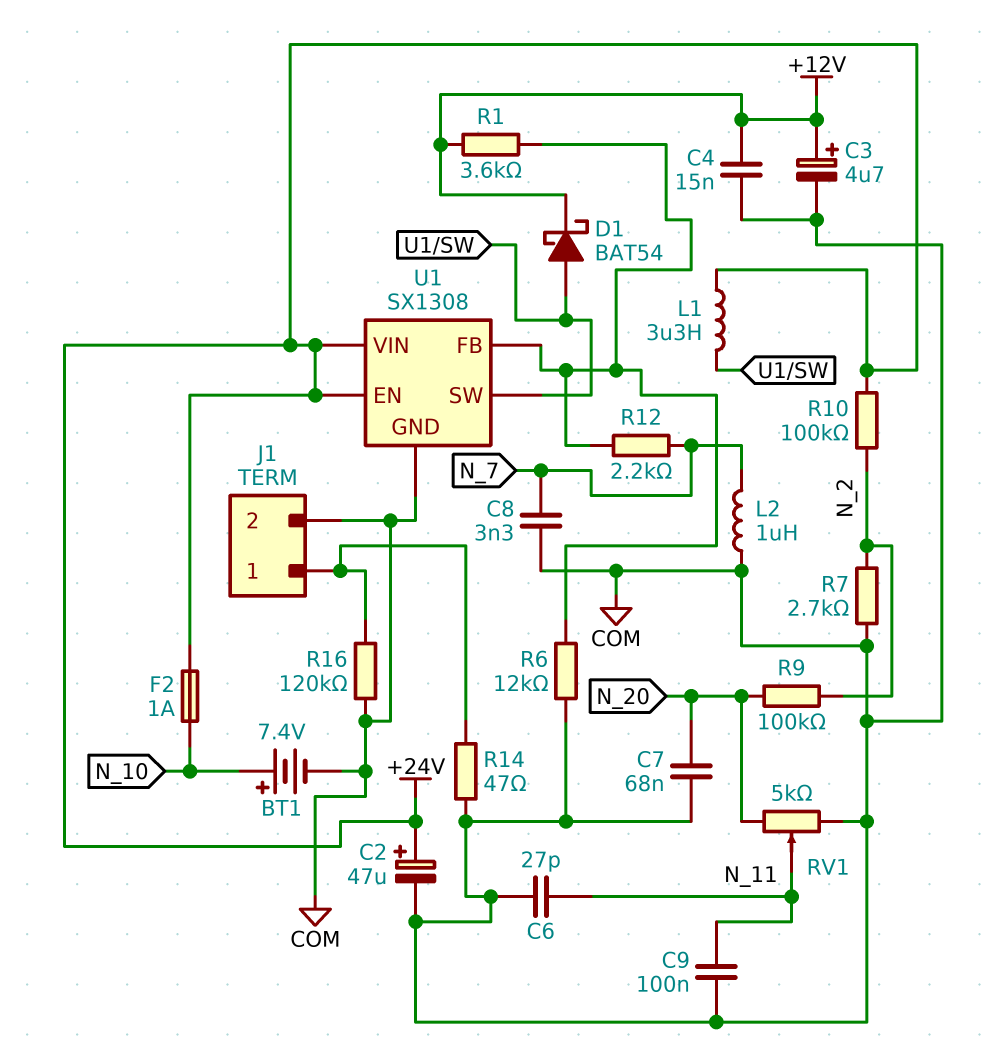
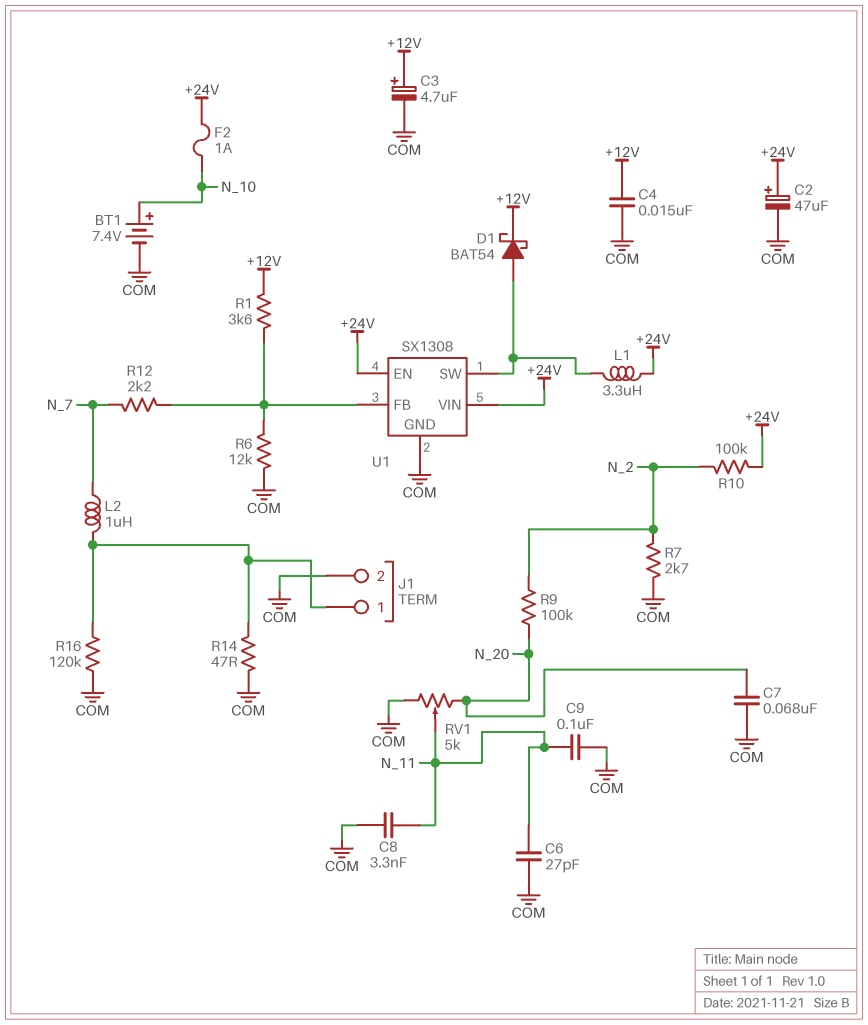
C8: 3.3nF (COM, N_7) -> 3.3nF (COM, N_11)
L2: 1uH (COM, N_7) -> 1uH (J1/1, N_7)

